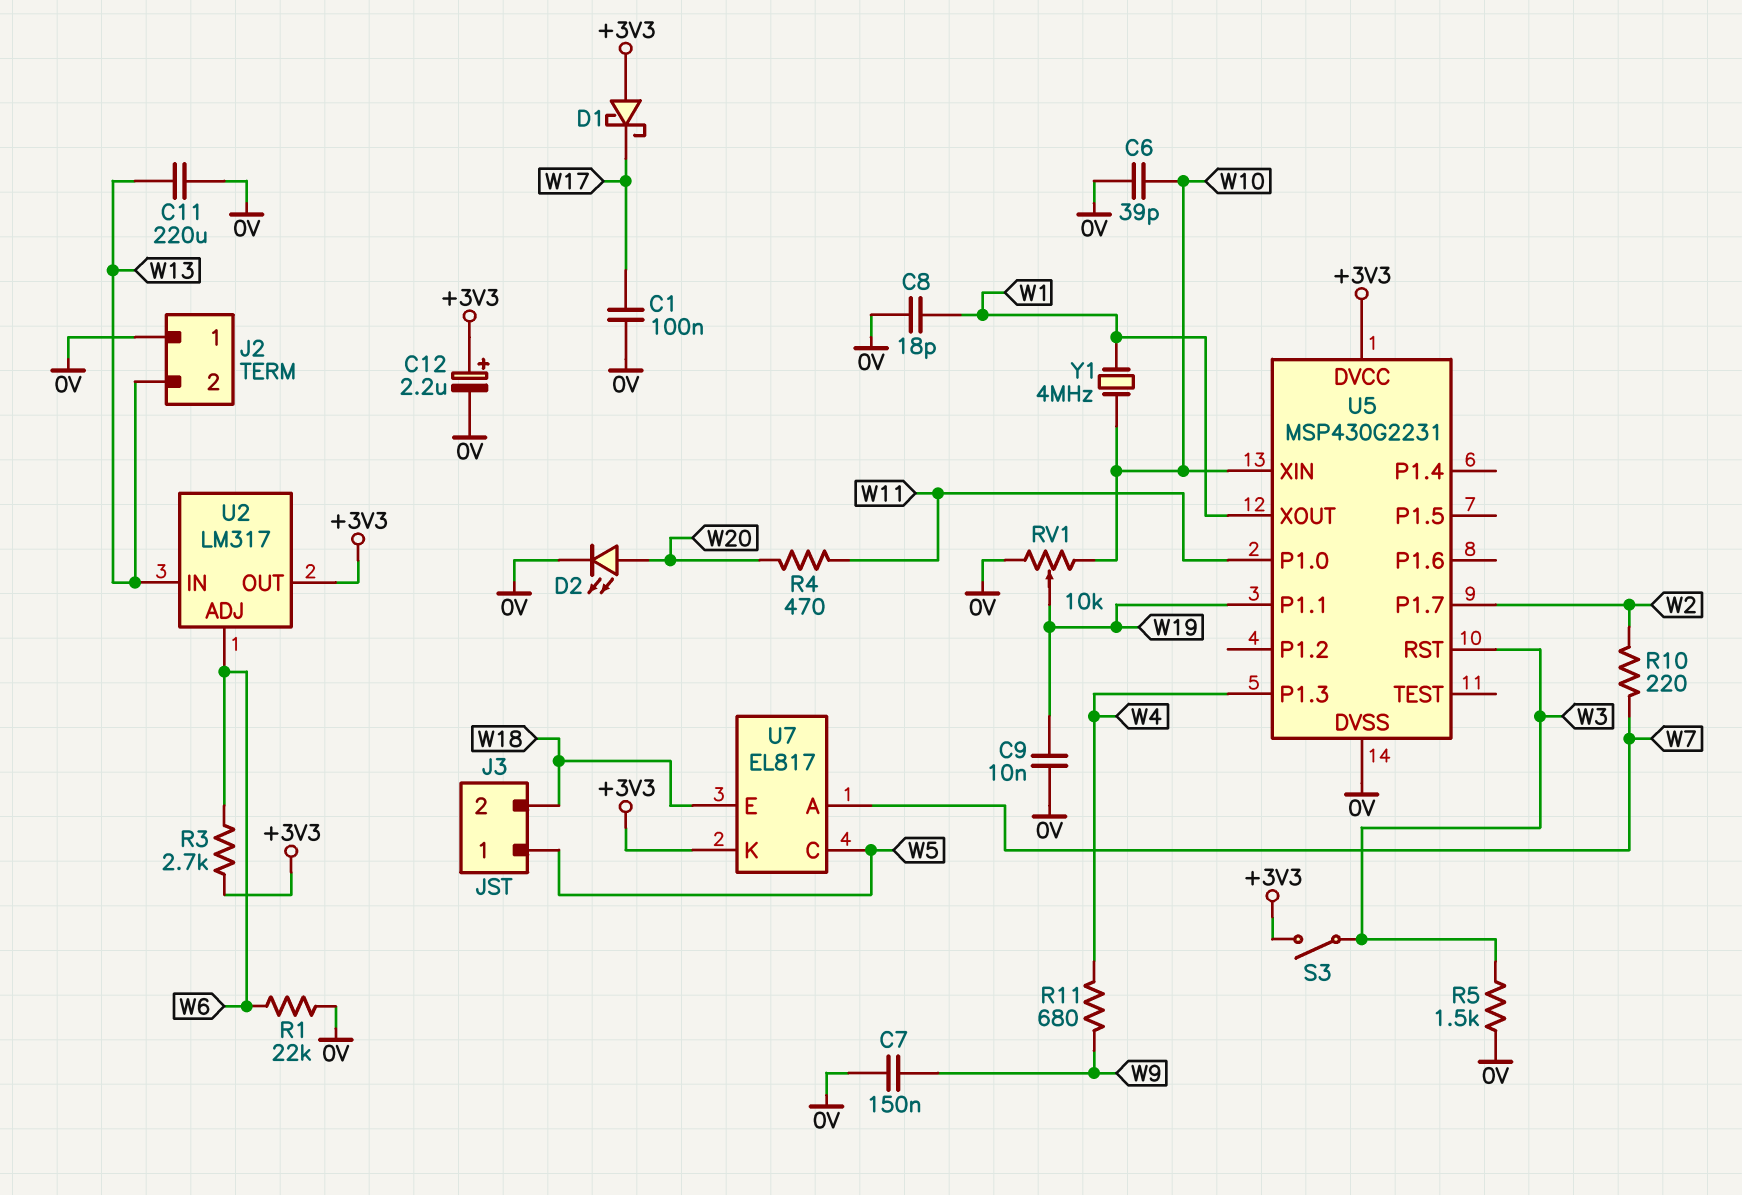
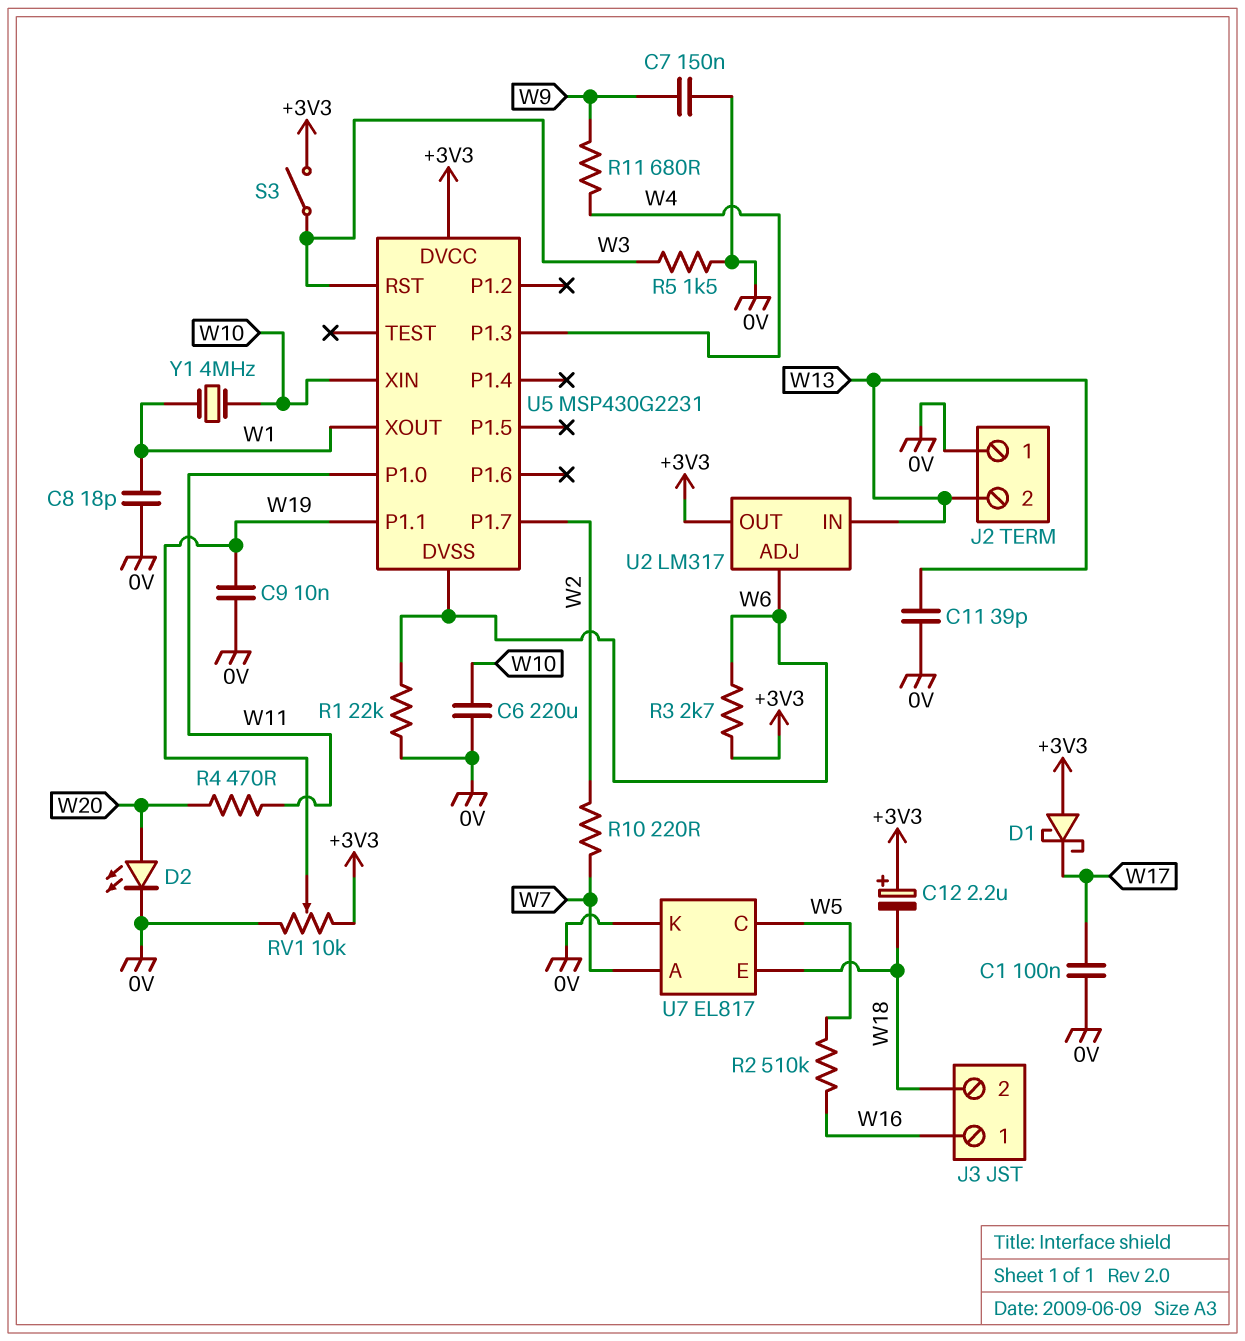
C6: 39pF (0V, W10) -> 220uF (0V, W10)
C11: 220uF (0V, W13) -> 39pF (0V, W13)
C12: 2.2uF (plus +3V3, minus 0V) -> 2.2uF (plus +3V3, minus W18)
J3 pin 1: W5 -> W16
R2: none -> 510k (W5, W16)
RV1: 10k (0V, W10, wiper W19) -> 10k (+3V3, 0V, wiper W19)
U5 pin DVSS: 0V -> W6
U7 pin K: +3V3 -> 0V

